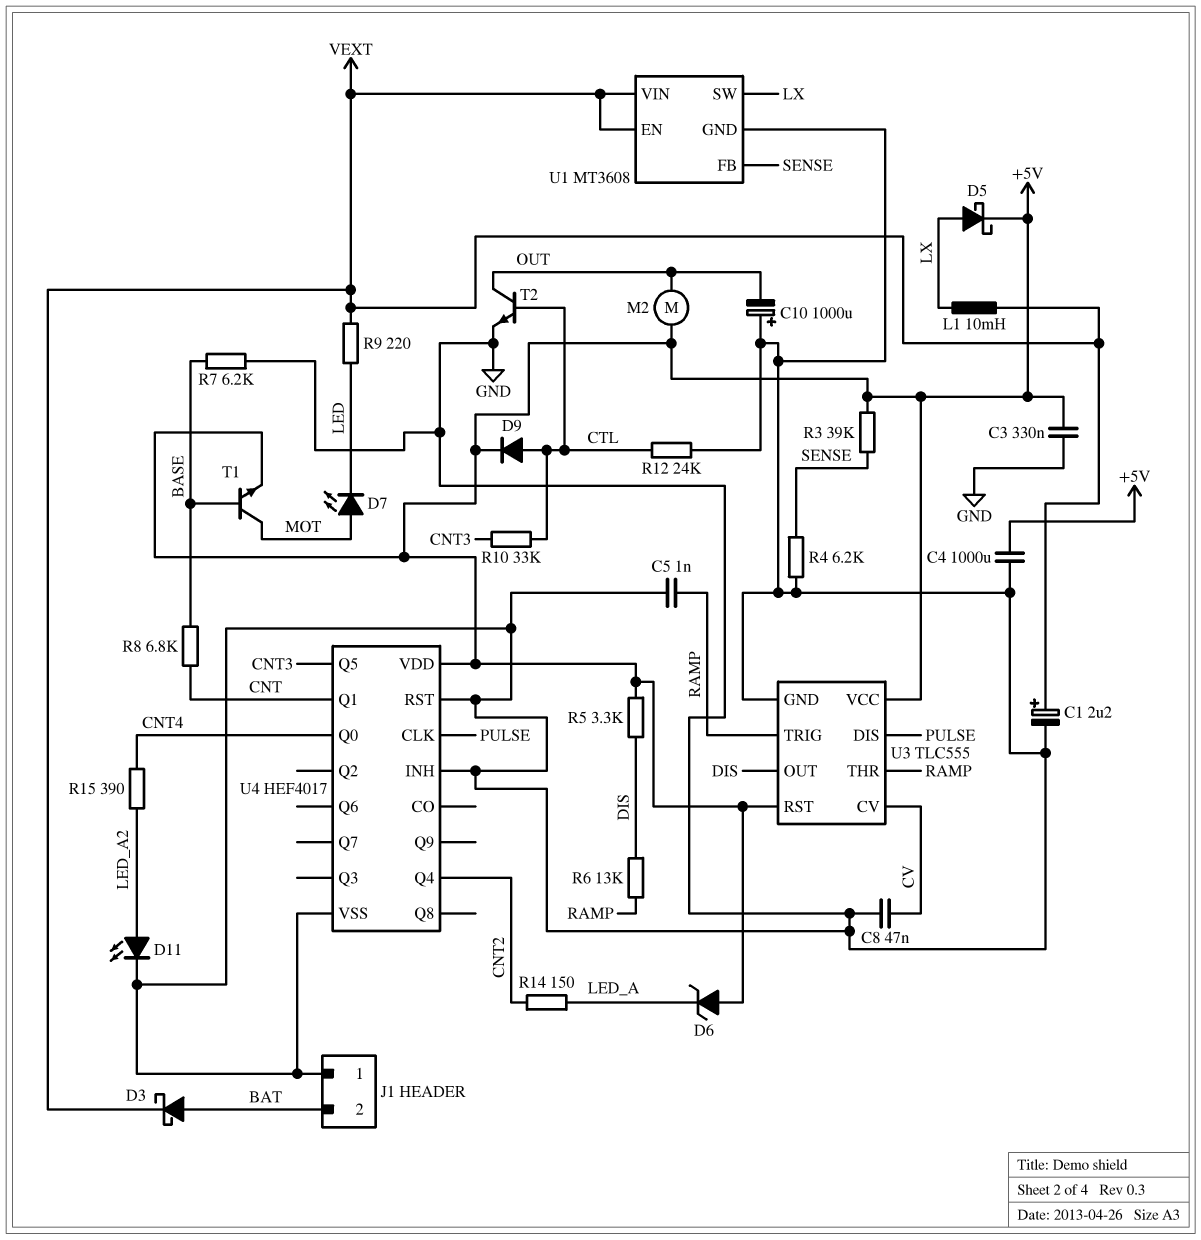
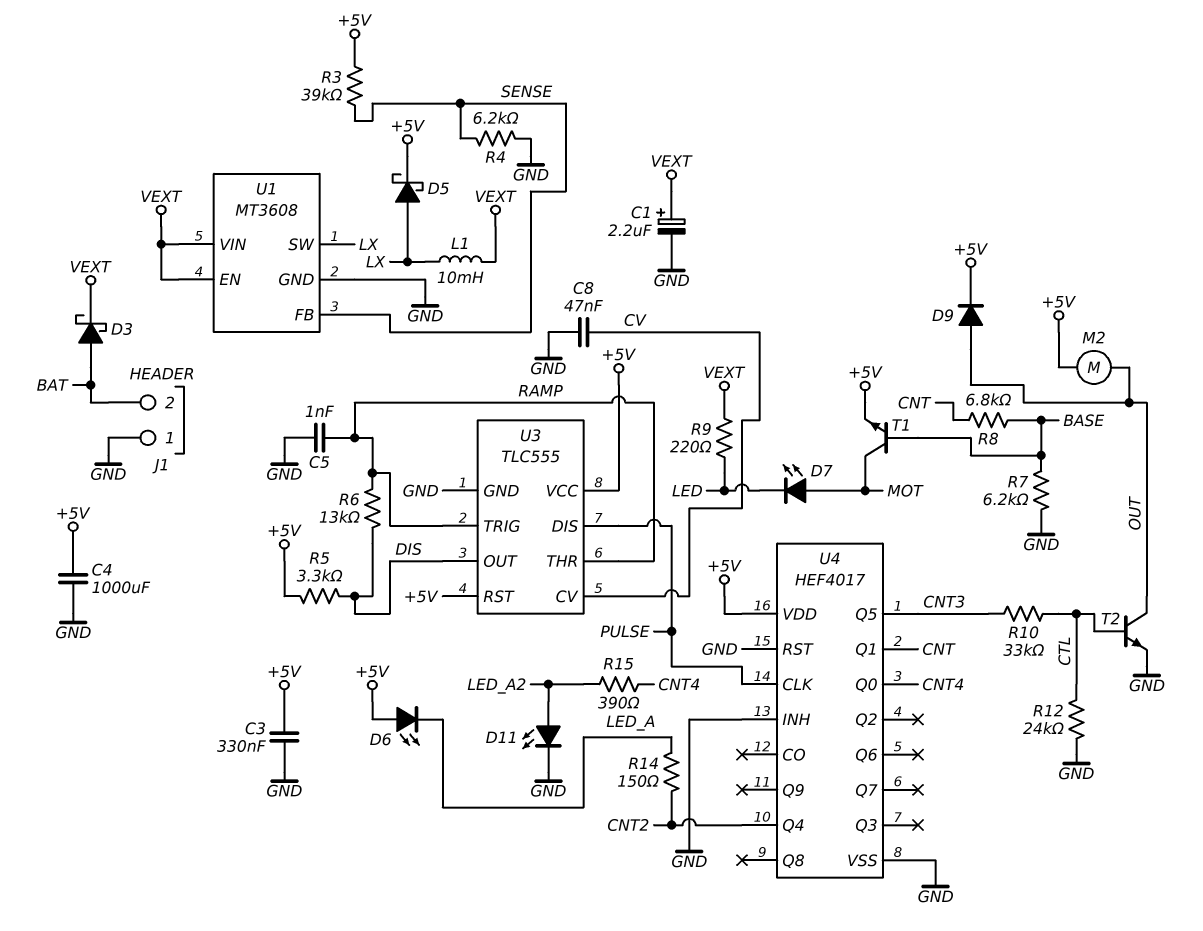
C10: 1000uF (plus GND, minus OUT) -> none
D6: zener (A +5V, K LED_A) -> LED (A +5V, K LED_A)
D9: diode (A CTL, K +5V) -> diode (A OUT, K +5V)

